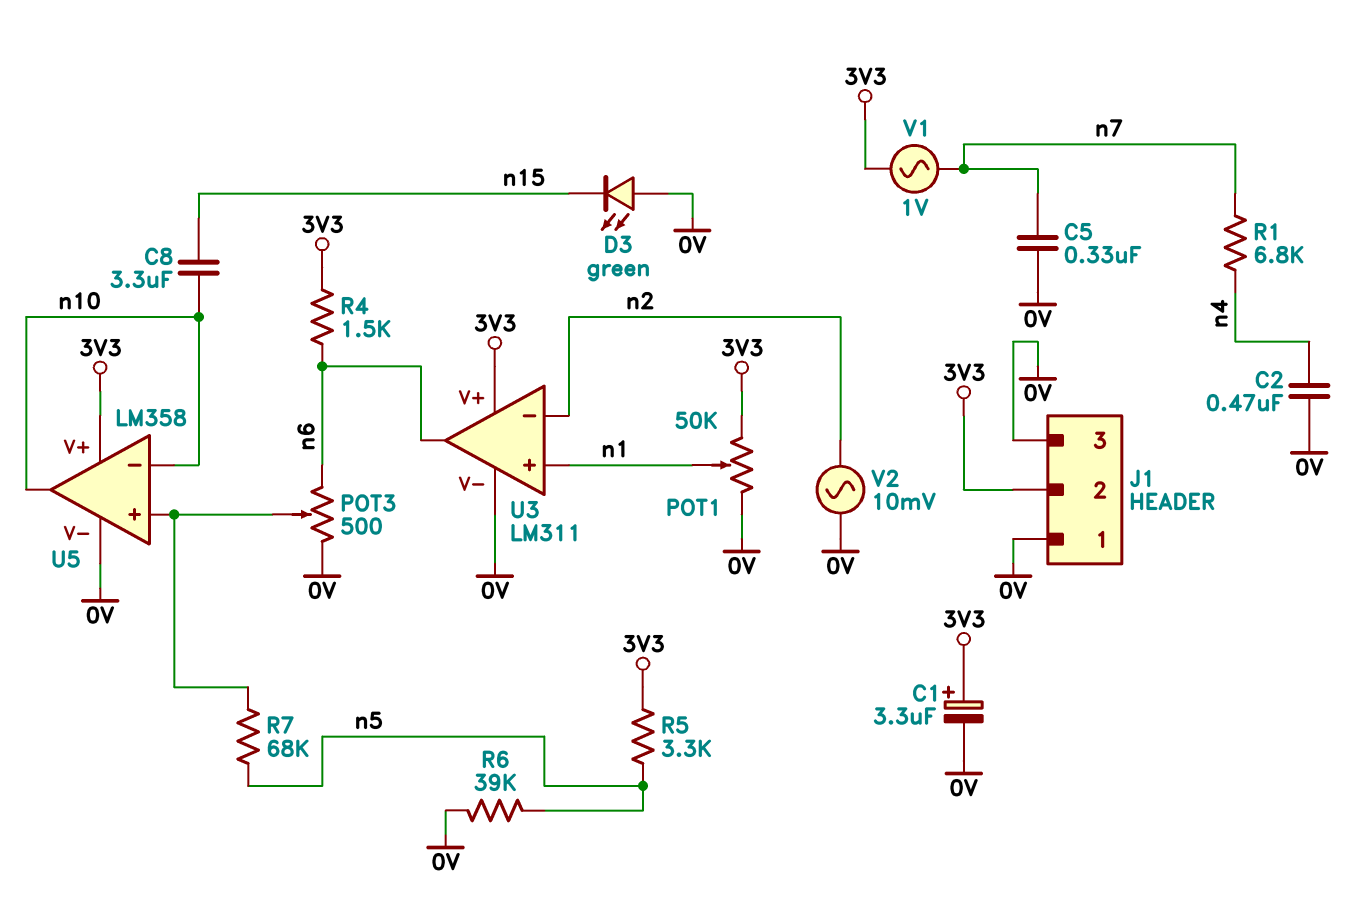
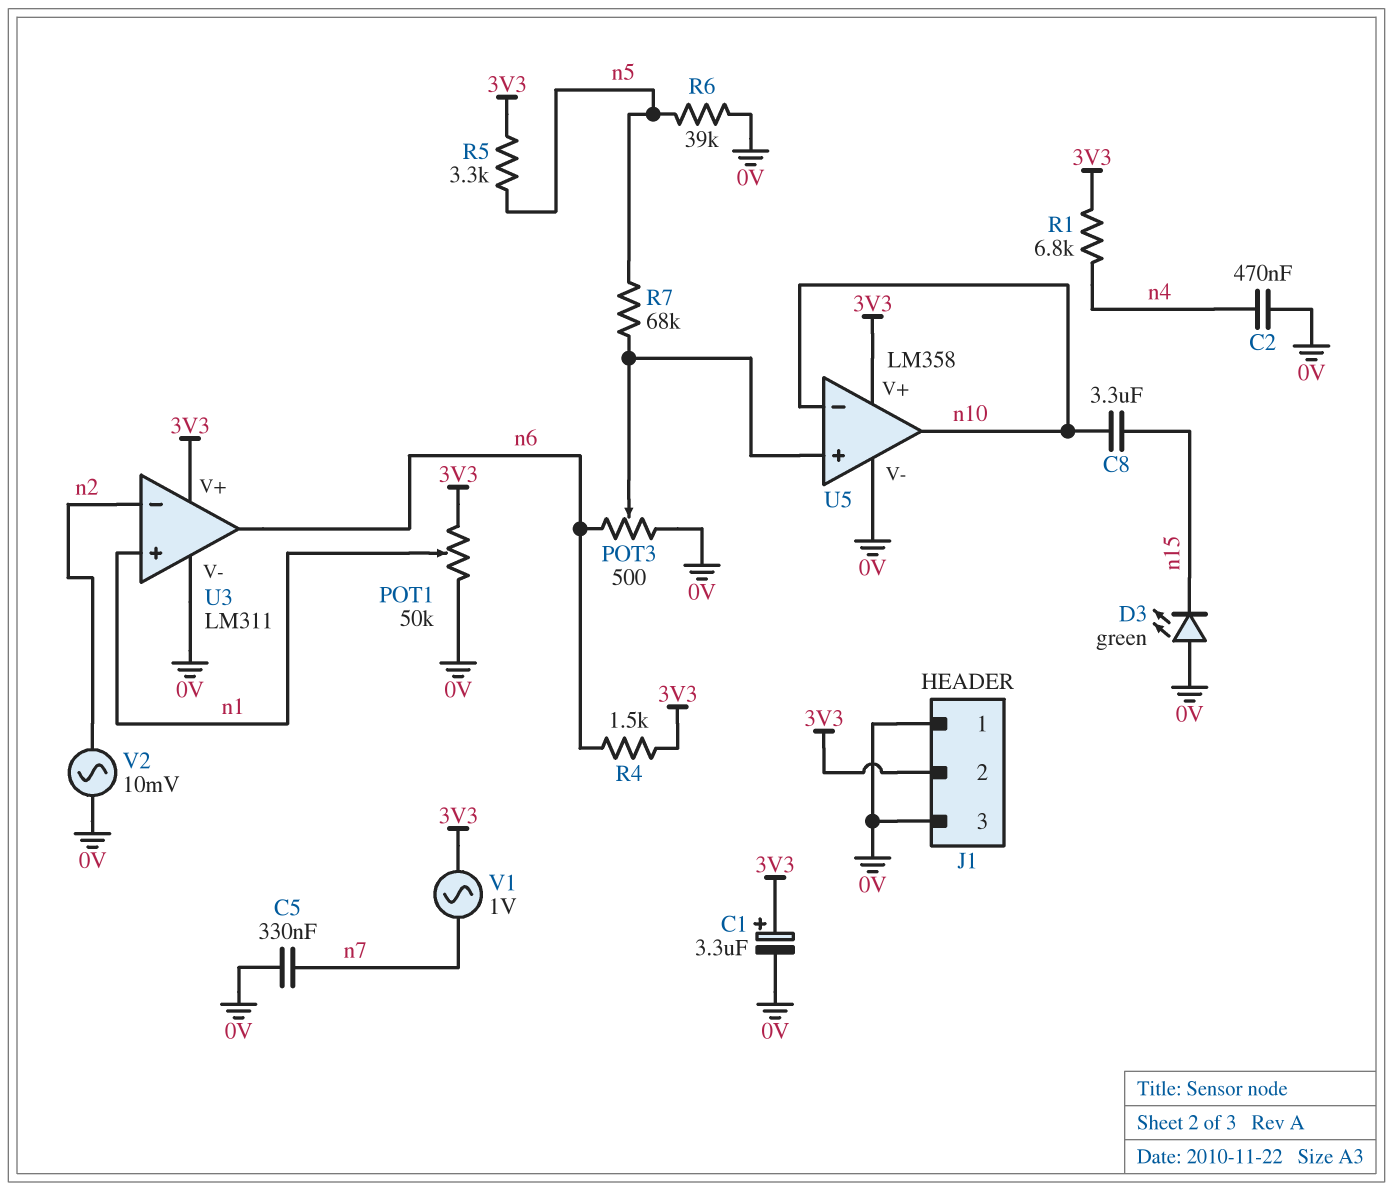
R1: 6.8k (n4, n7) -> 6.8k (3V3, n4)

